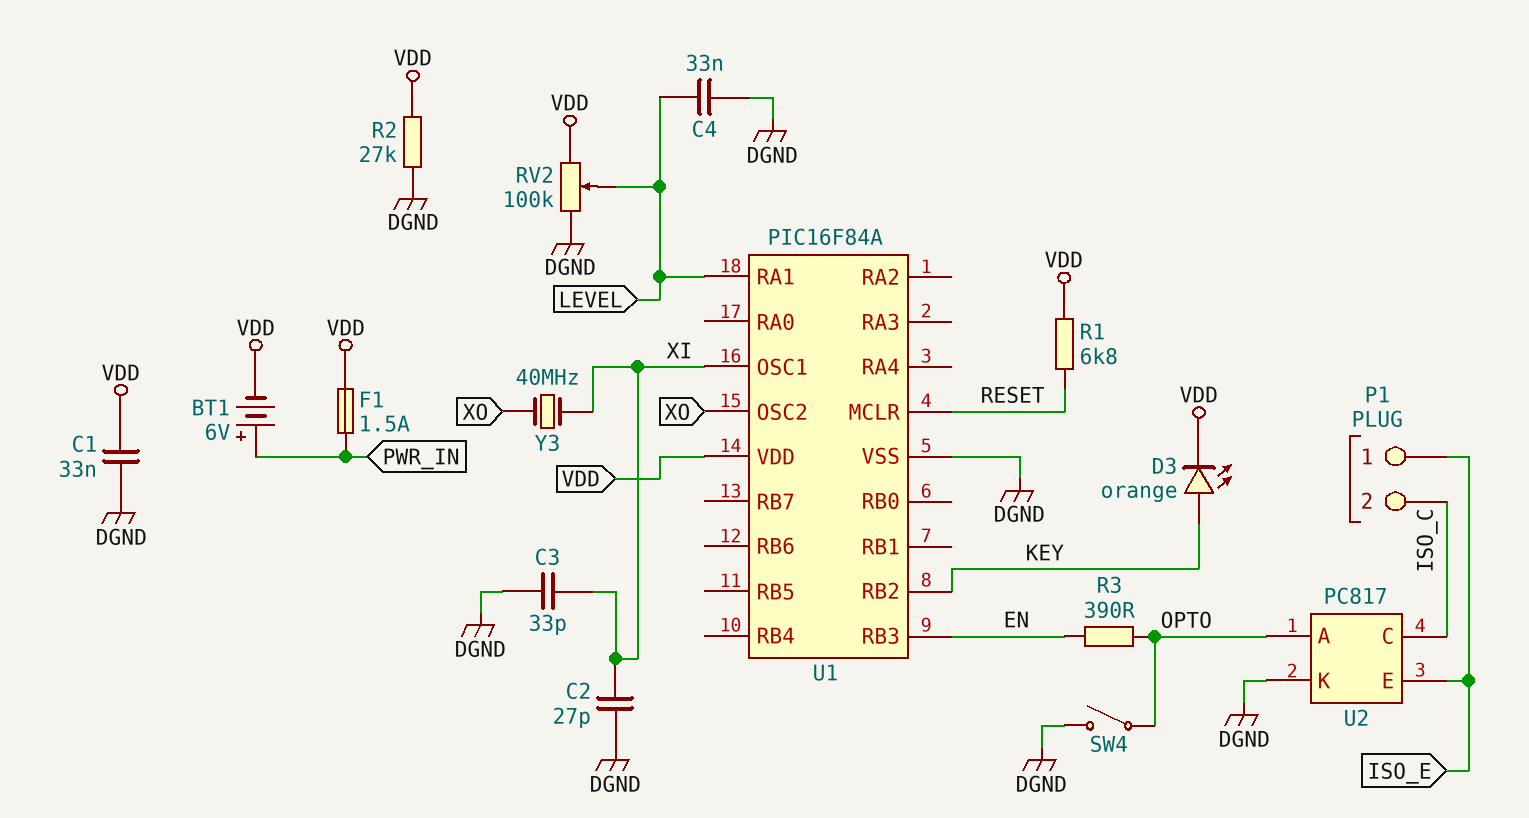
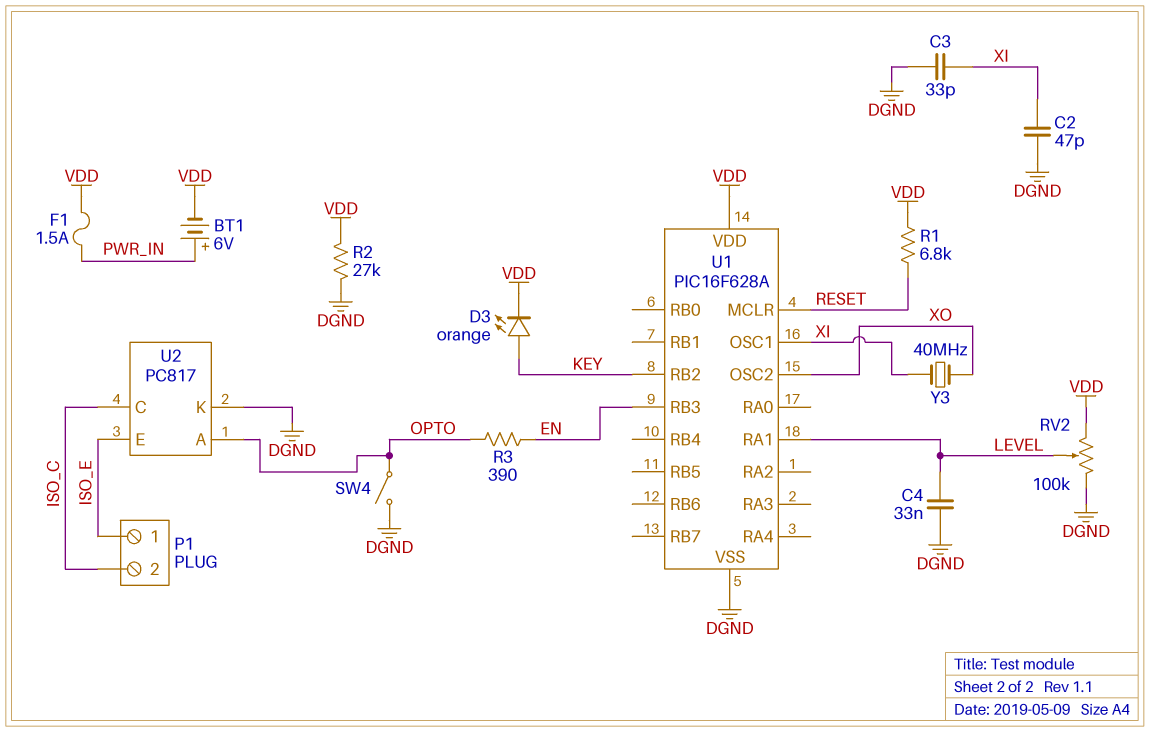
C1: 33nF (DGND, VDD) -> none
C2: 27pF (DGND, XI) -> 47pF (DGND, XI)
U1: PIC16F84A -> PIC16F628A

